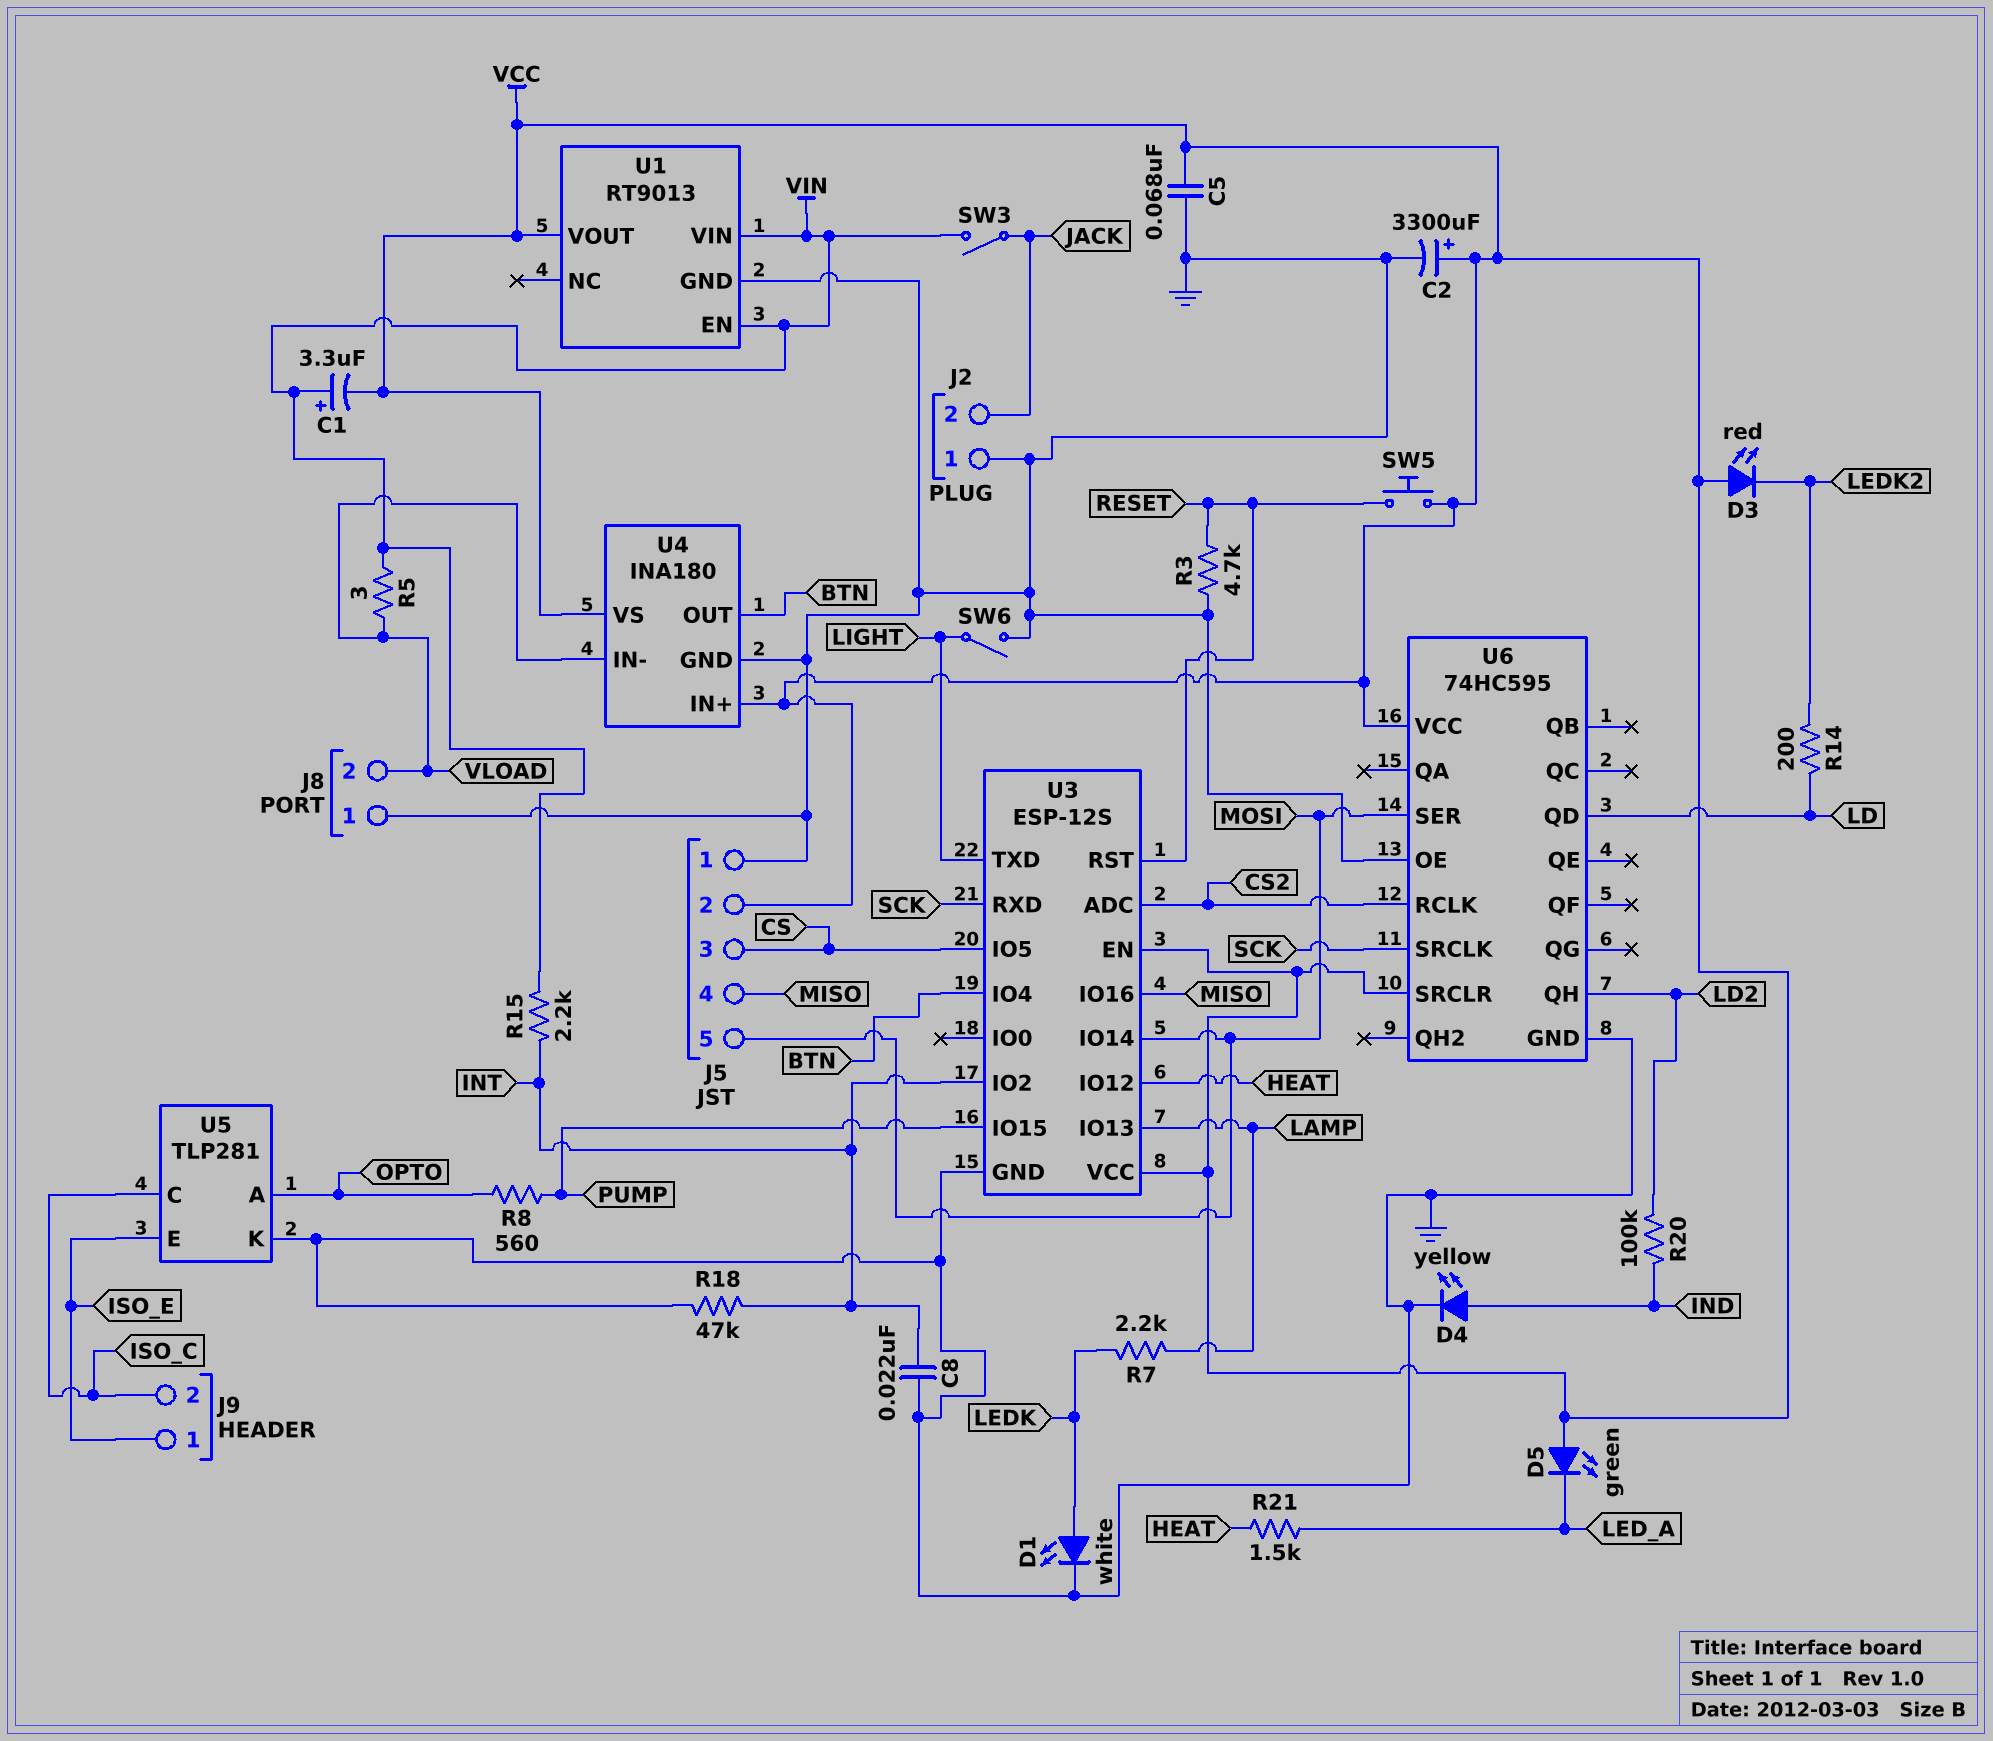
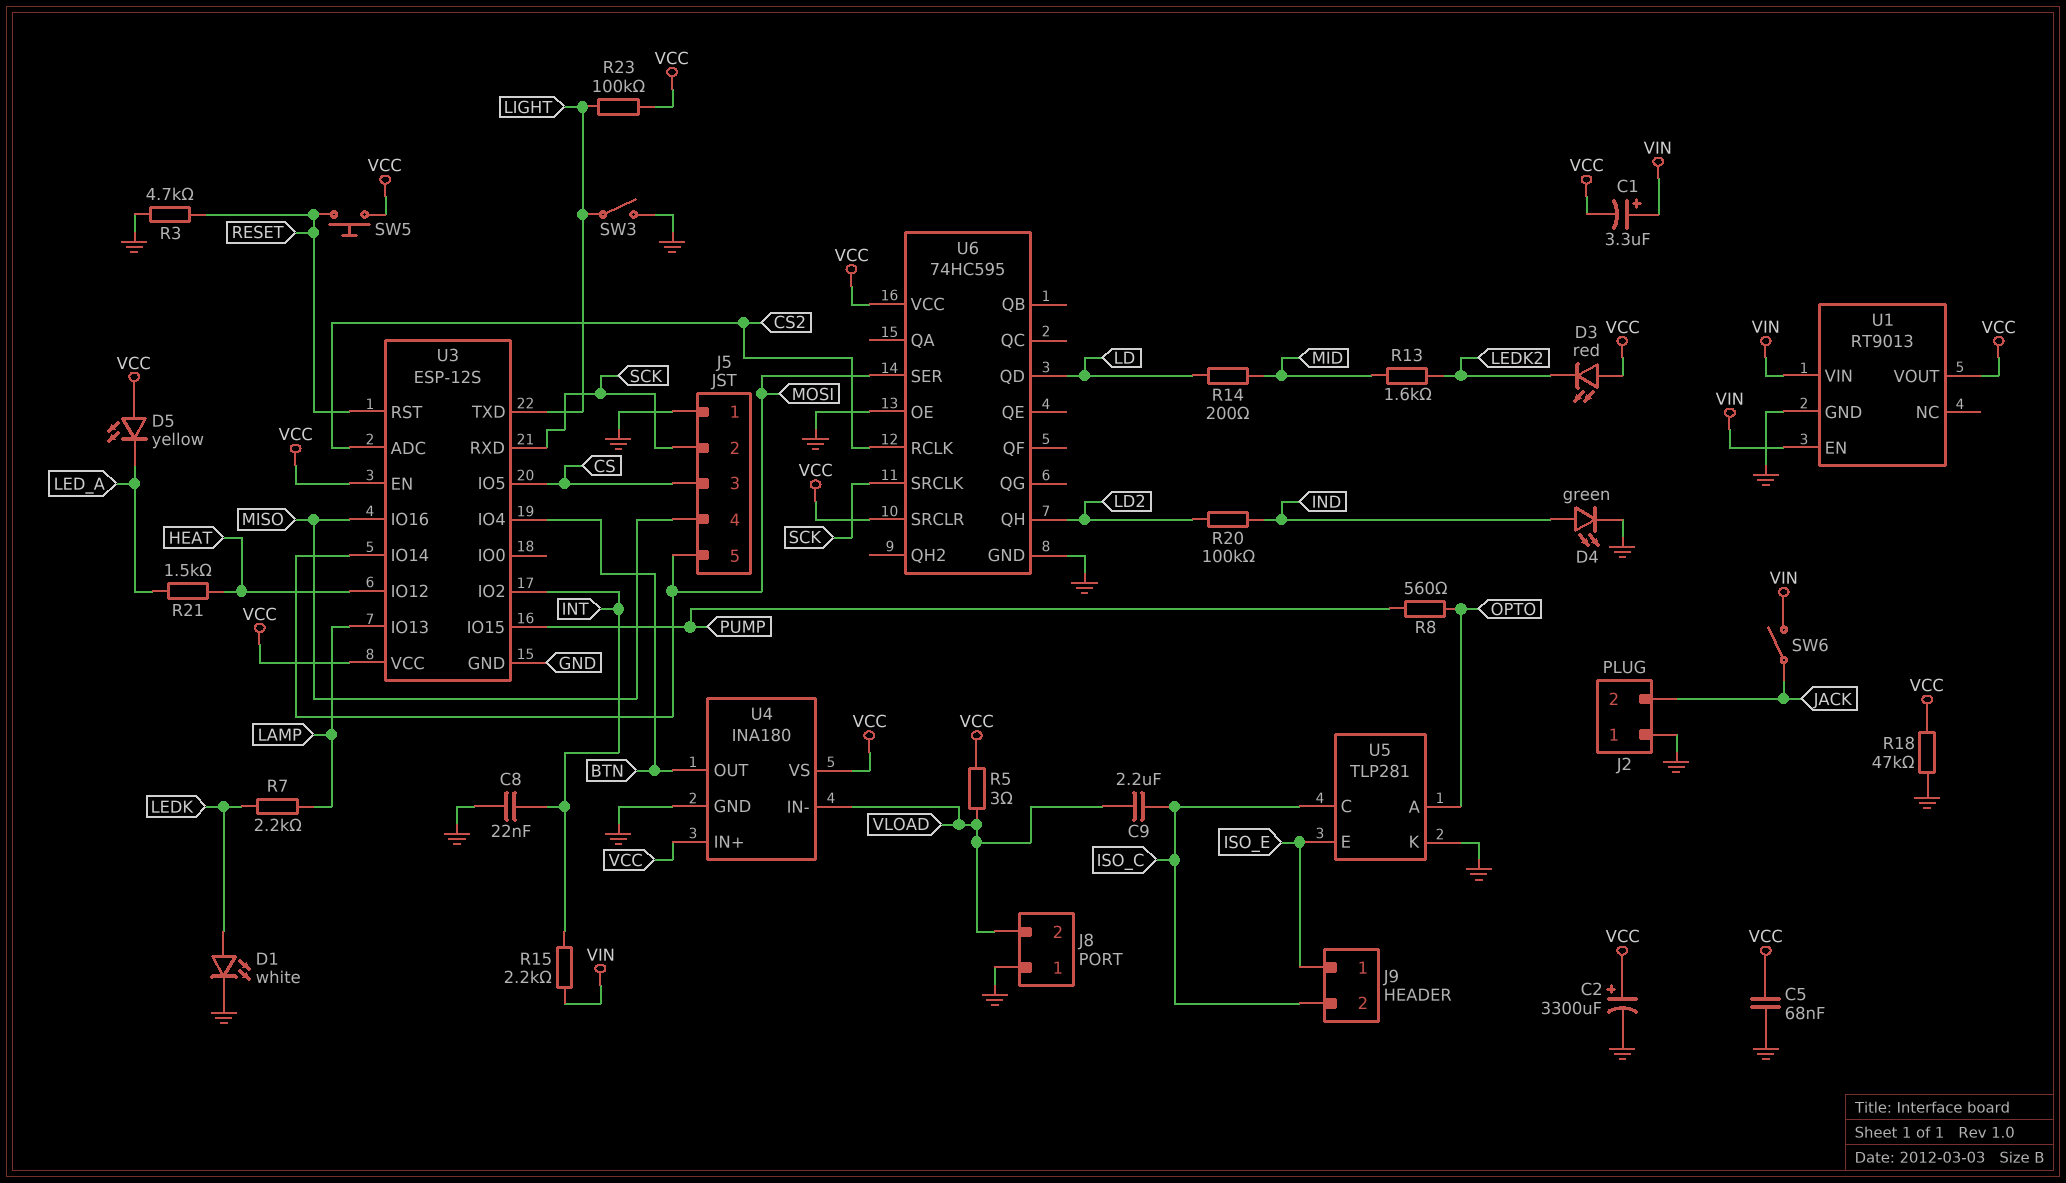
C9: none -> 2.2uF (ISO_C, VLOAD)
D4: LED yellow (A IND, K GND) -> LED green (A IND, K GND)
D5: LED green (A VCC, K LED_A) -> LED yellow (A VCC, K LED_A)
J5 pin 2: VCC -> SCK
R5: 3 (VIN, VLOAD) -> 3 (VCC, VLOAD)
R13: none -> 1.6k (LEDK2, MID)
R14: 200 (LD, LEDK2) -> 200 (LD, MID)
R18: 47k (GND, INT) -> 47k (GND, VCC)
R23: none -> 100k (LIGHT, VCC)
SW3: switch (JACK, VIN) -> switch (GND, LIGHT)
SW6: switch (GND, LIGHT) -> switch (JACK, VIN)

